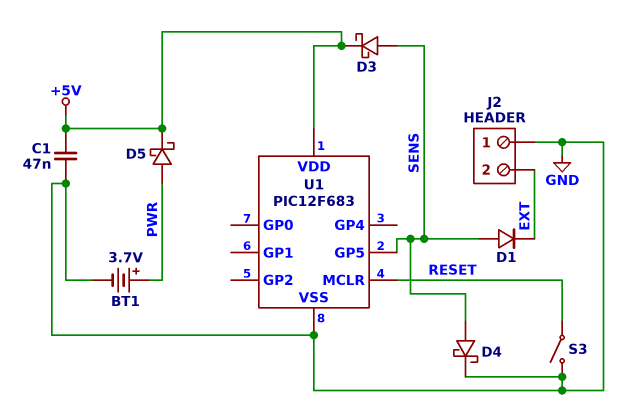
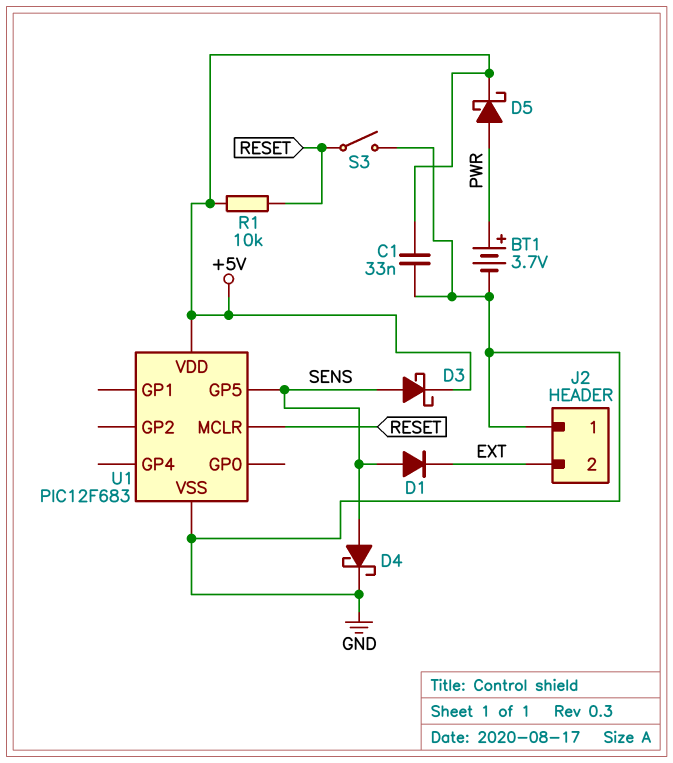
C1: 47nF (+5V, GND) -> 33nF (+5V, GND)
R1: none -> 10k (+5V, RESET)

